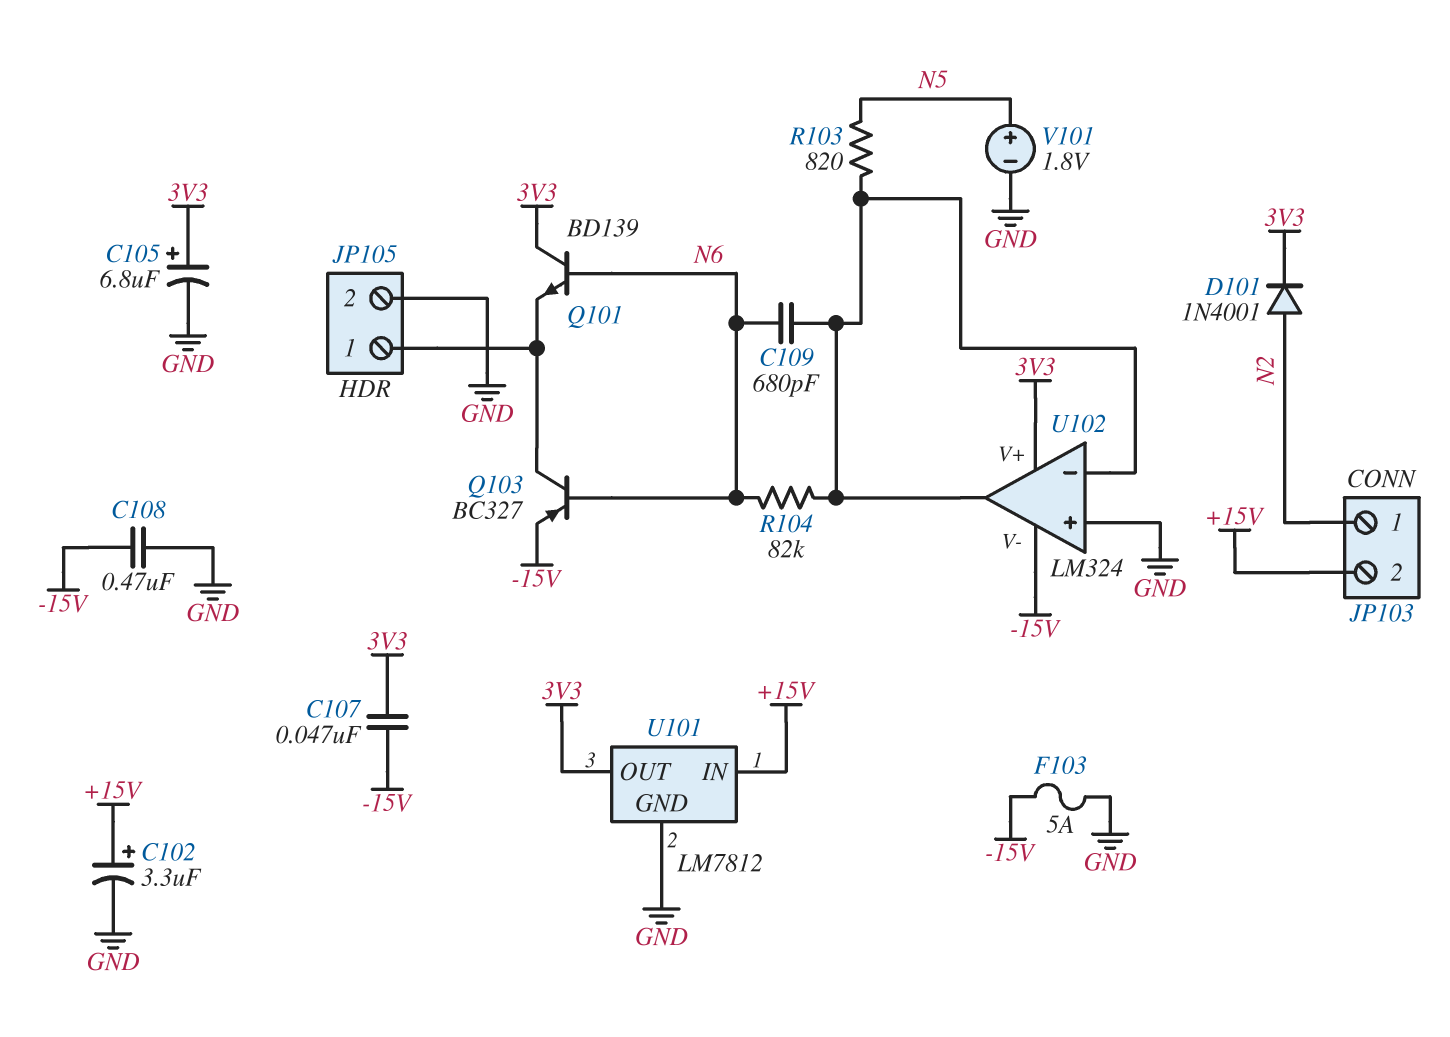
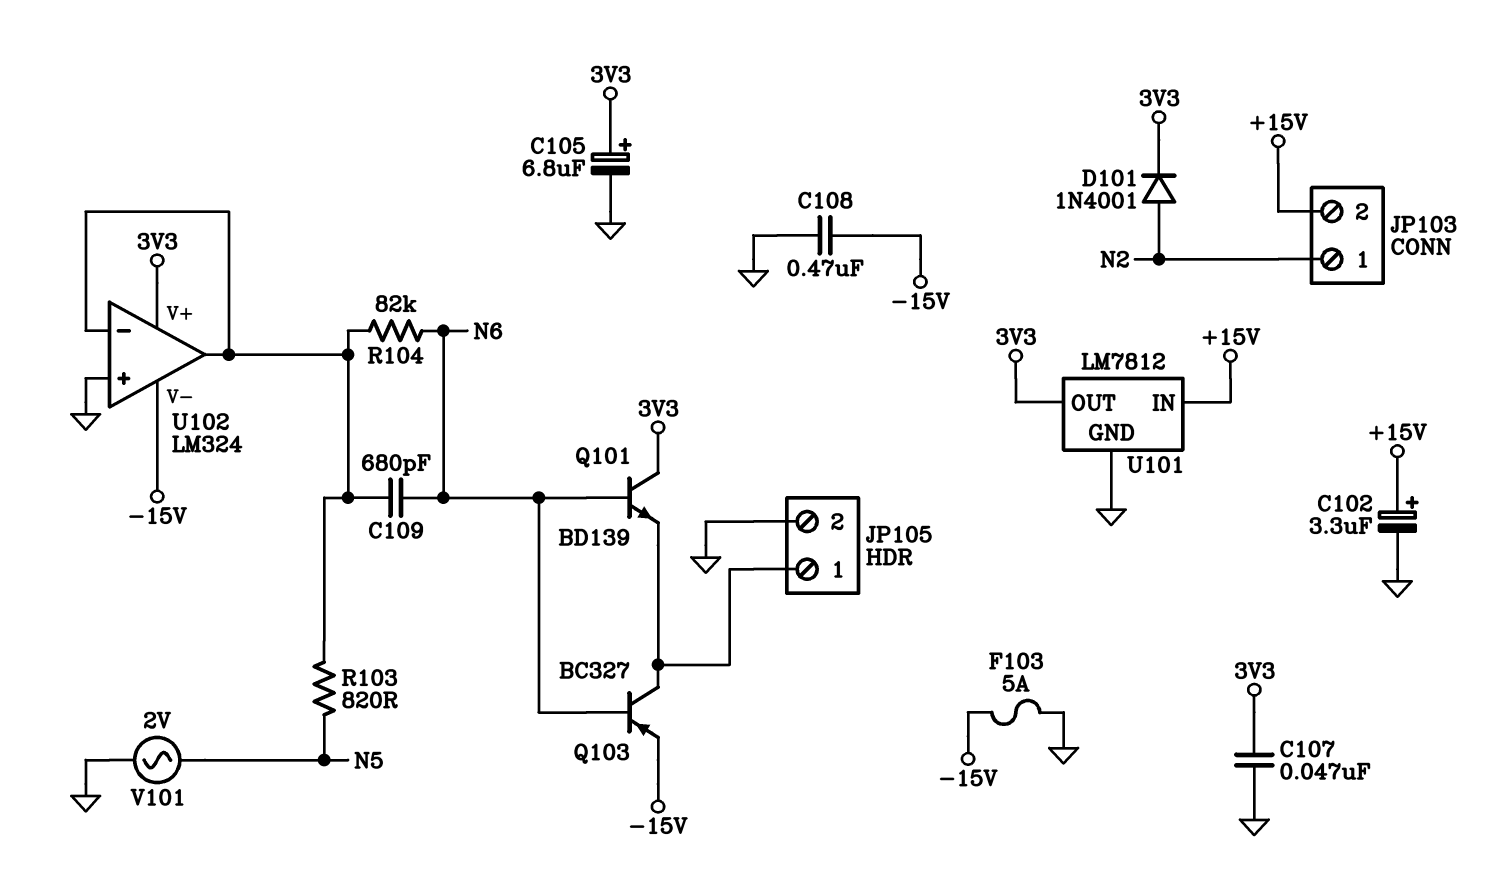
C107: 47nF (-15V, 3V3) -> 47nF (3V3, GND)
V101: 1.8V (plus N5, minus GND) -> AC 2V (GND, N5)

